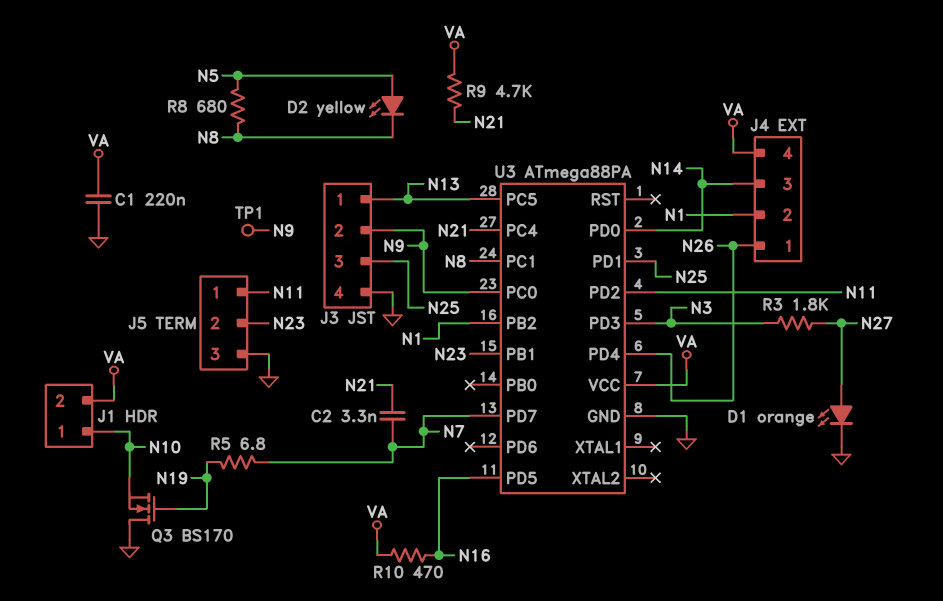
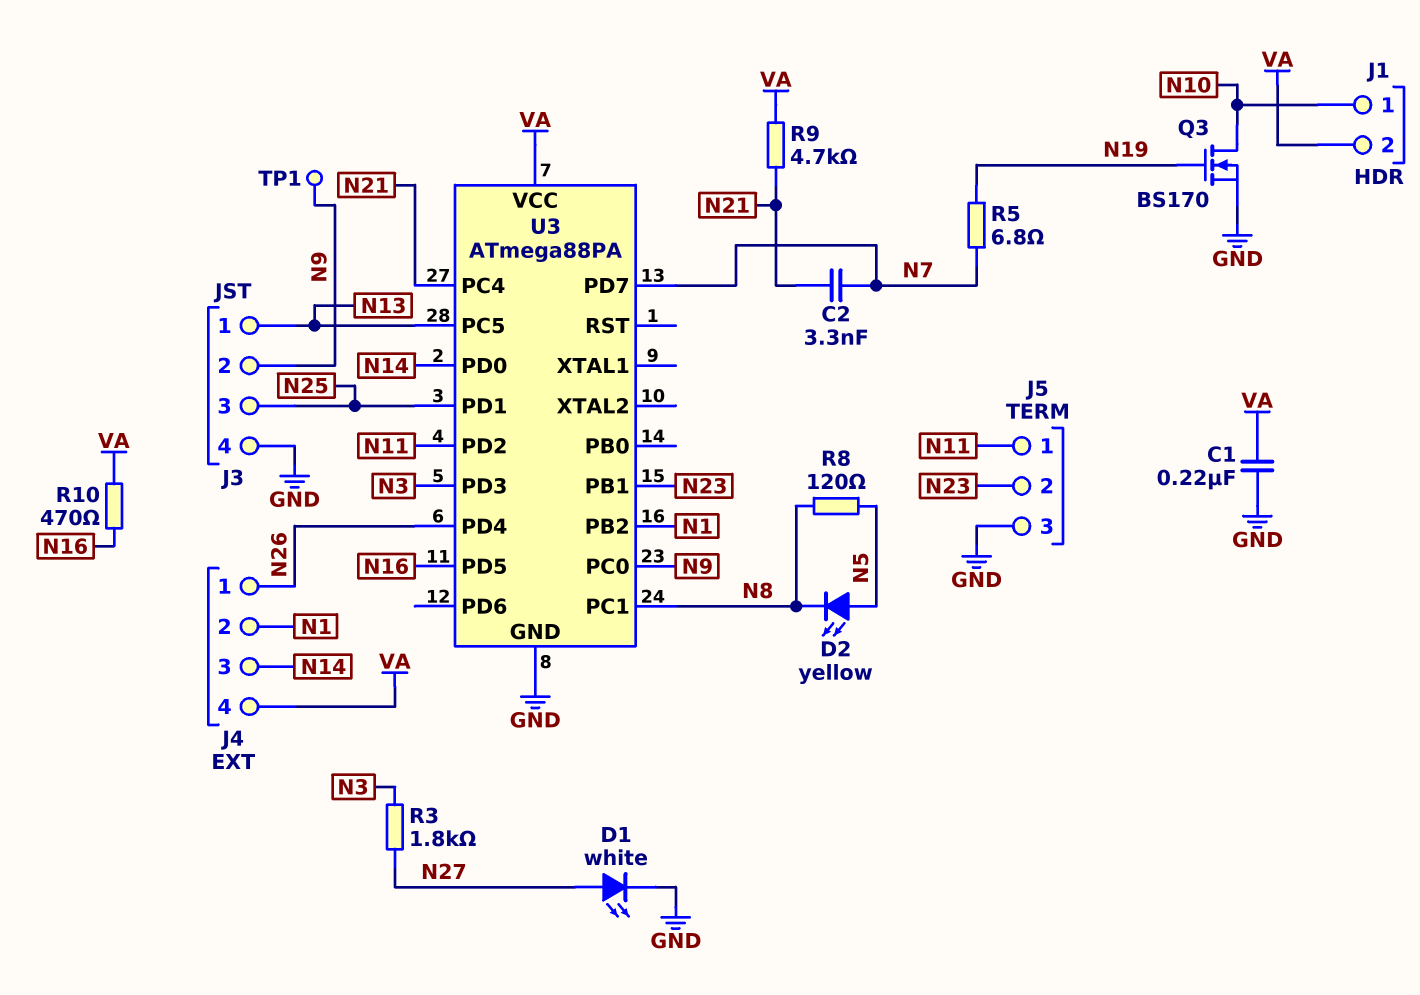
D1: LED orange (A N27, K GND) -> LED white (A N27, K GND)
Q3: NMOS BS170 (G N19, D GND, S N10) -> NMOS BS170 (G N19, D N10, S GND)
R8: 680 (N5, N8) -> 120 (N5, N8)

